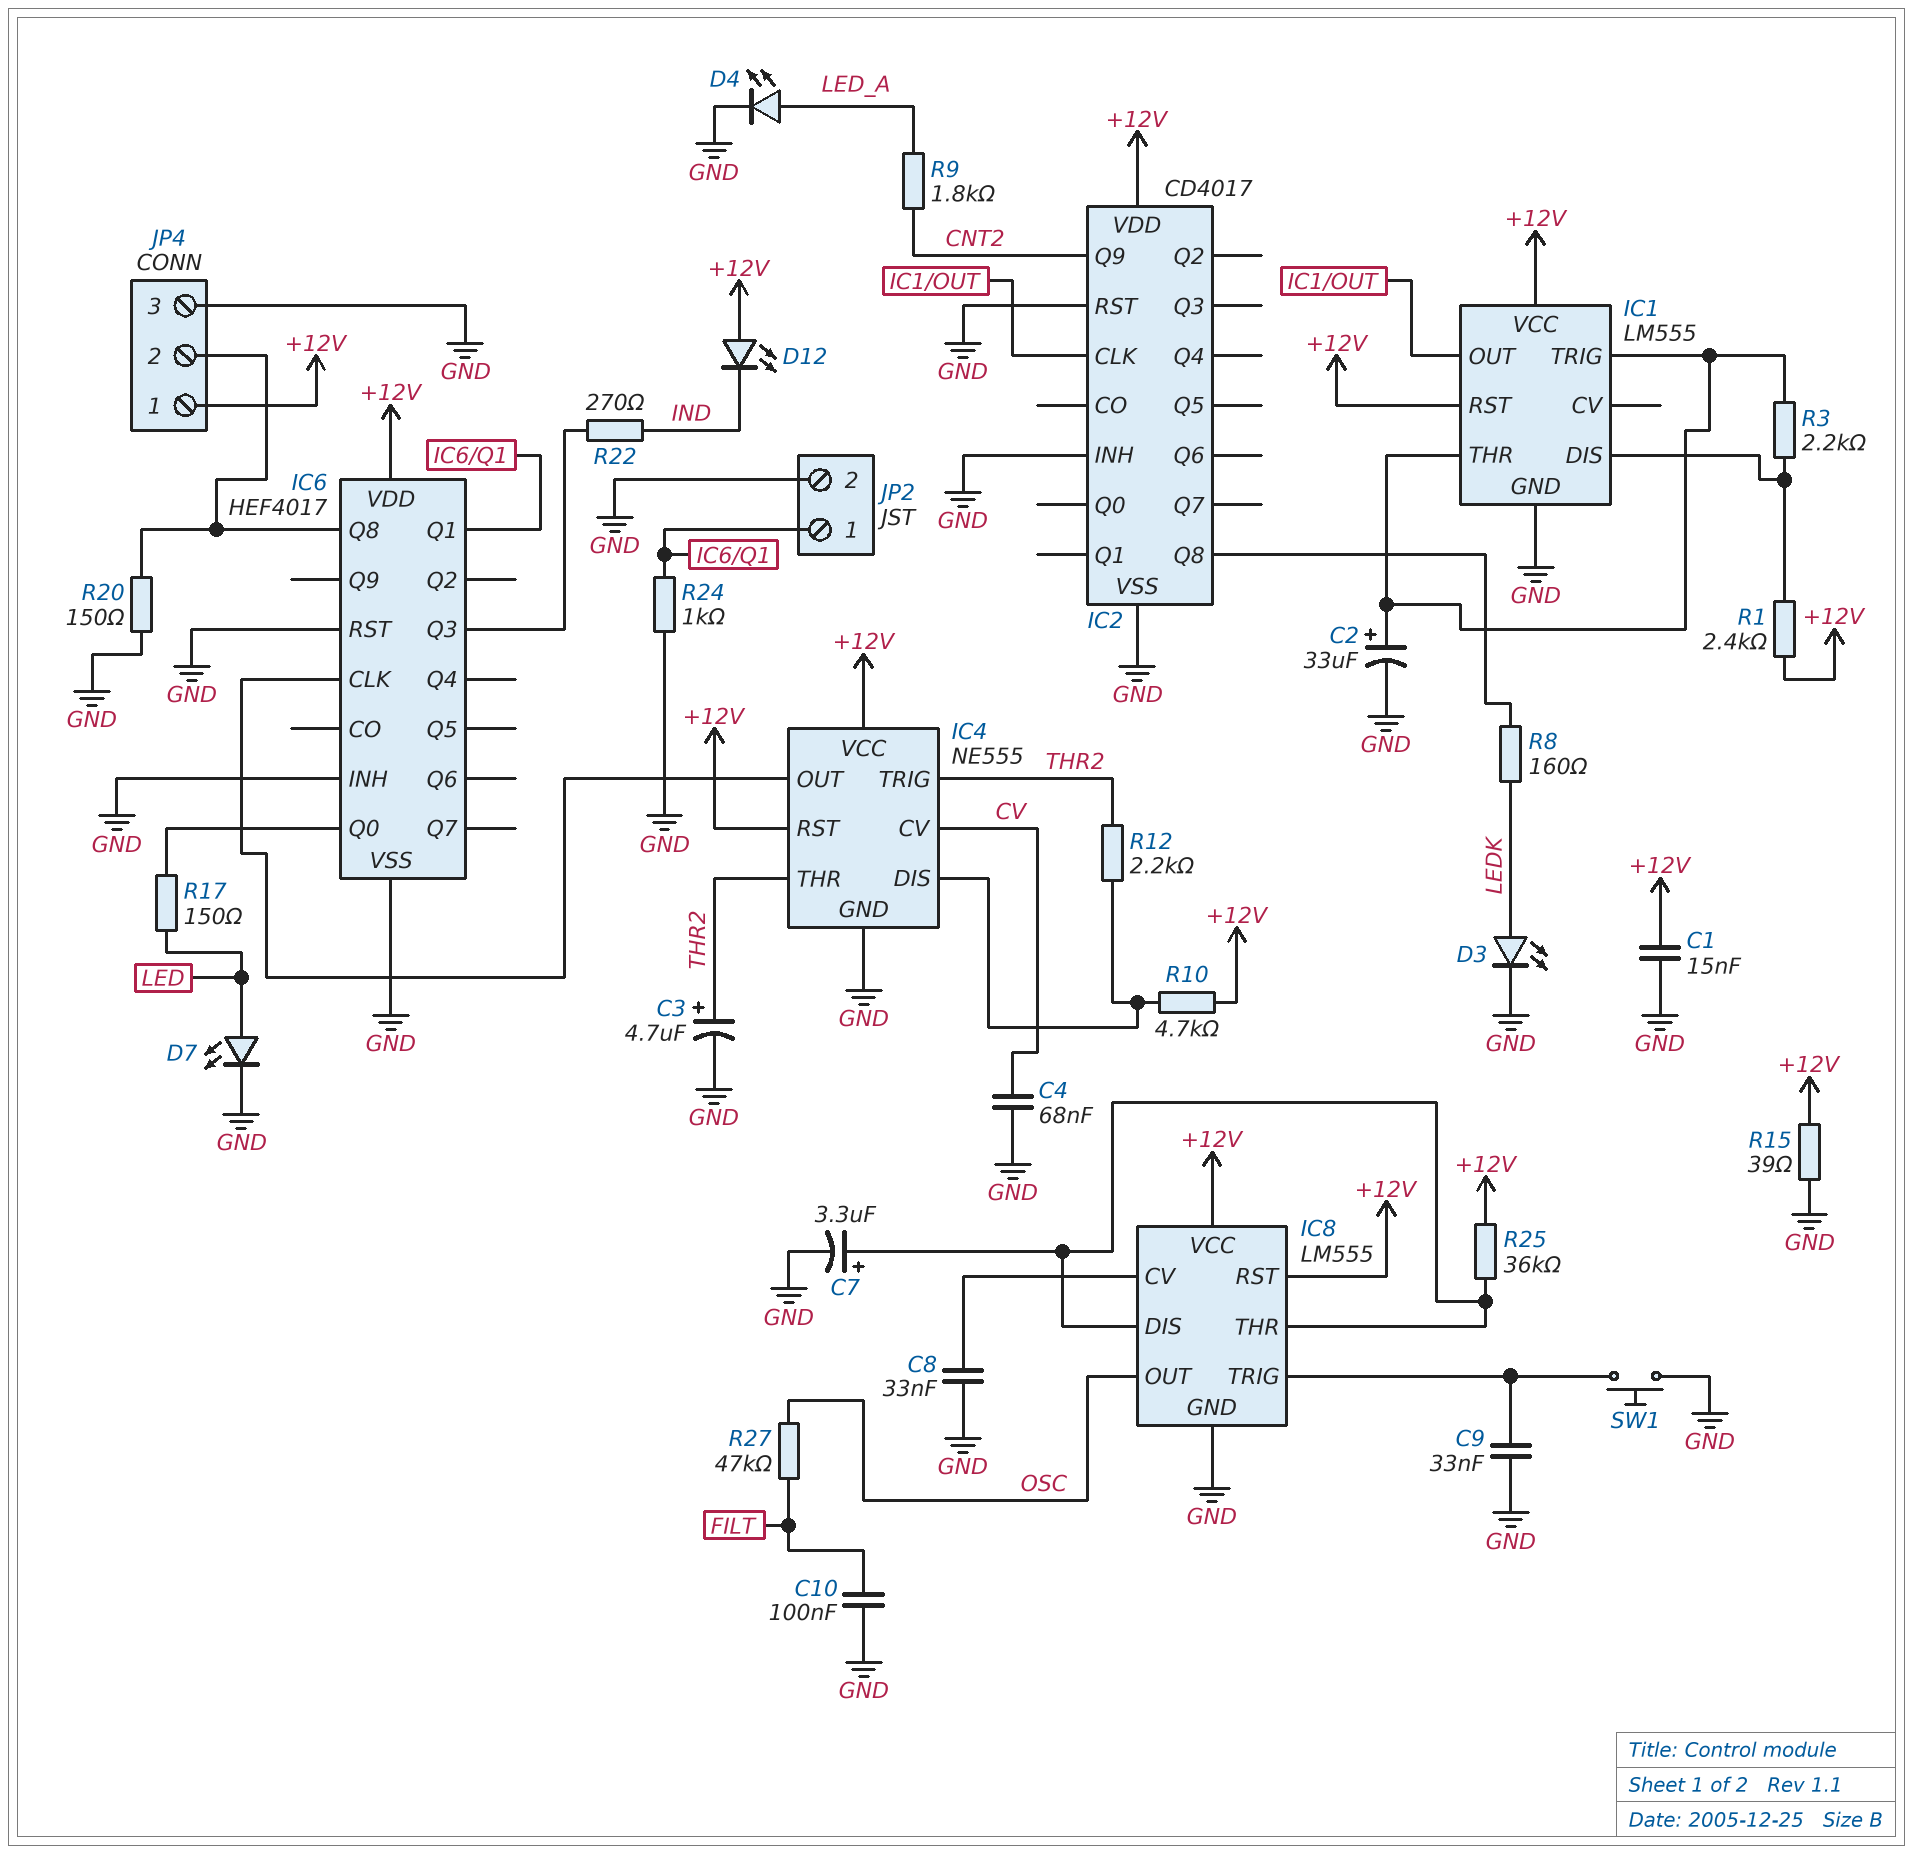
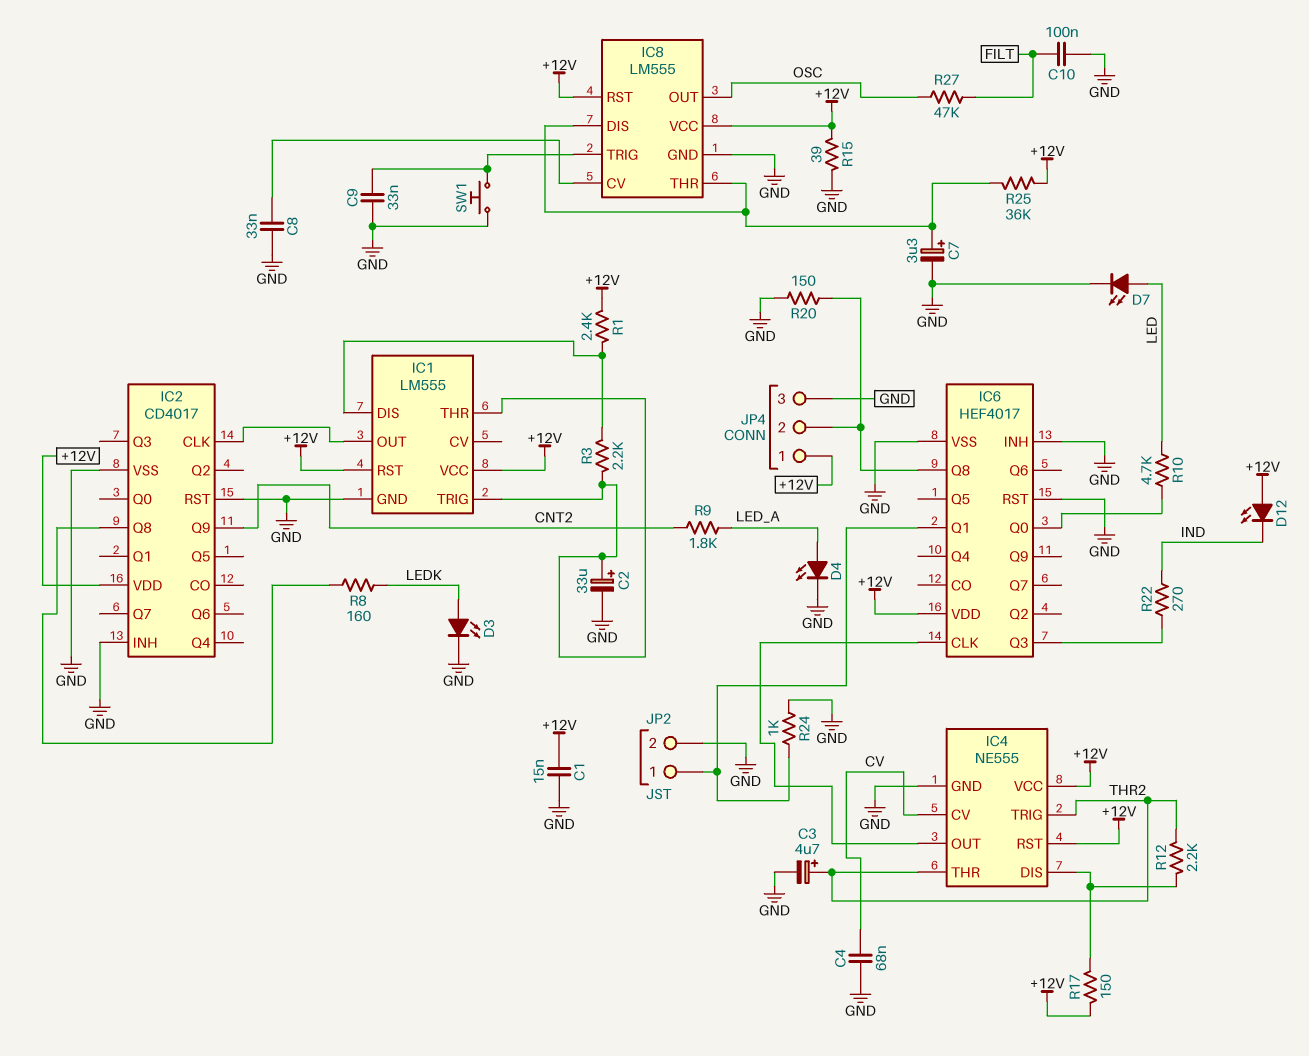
R10: 4.7k (+12V, IC4/DIS) -> 4.7k (IC6/Q0, LED)
R17: 150 (IC6/Q0, LED) -> 150 (+12V, IC4/DIS)

